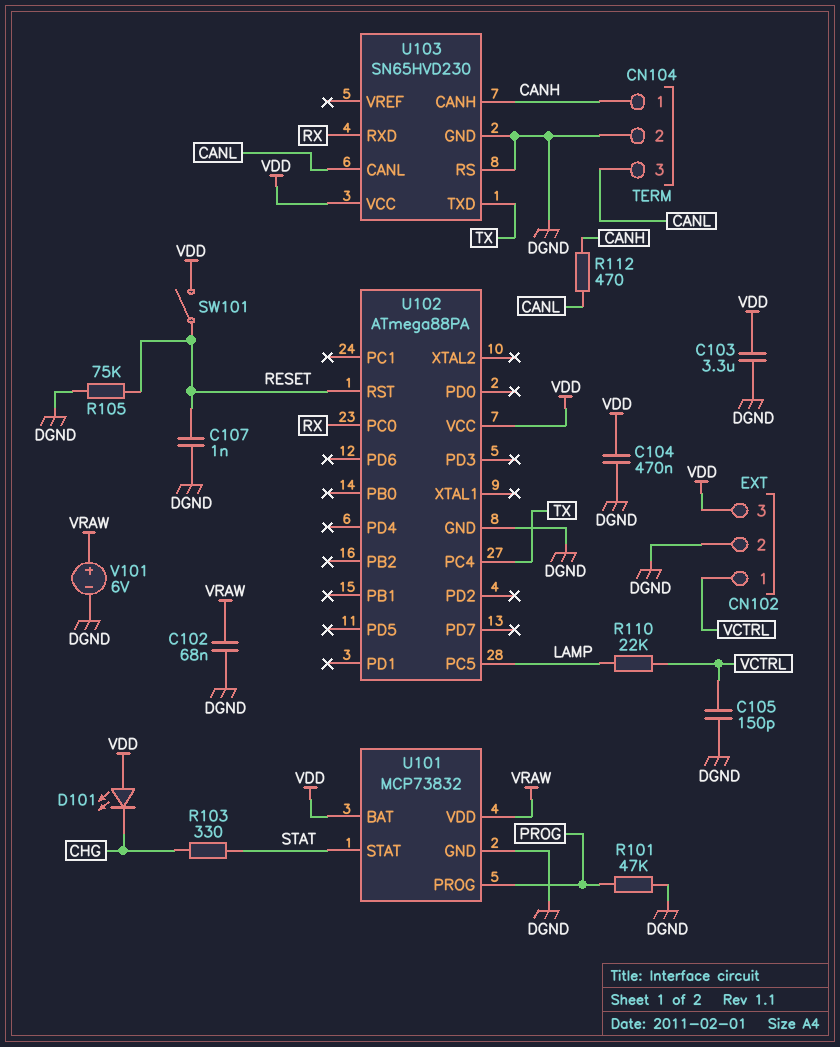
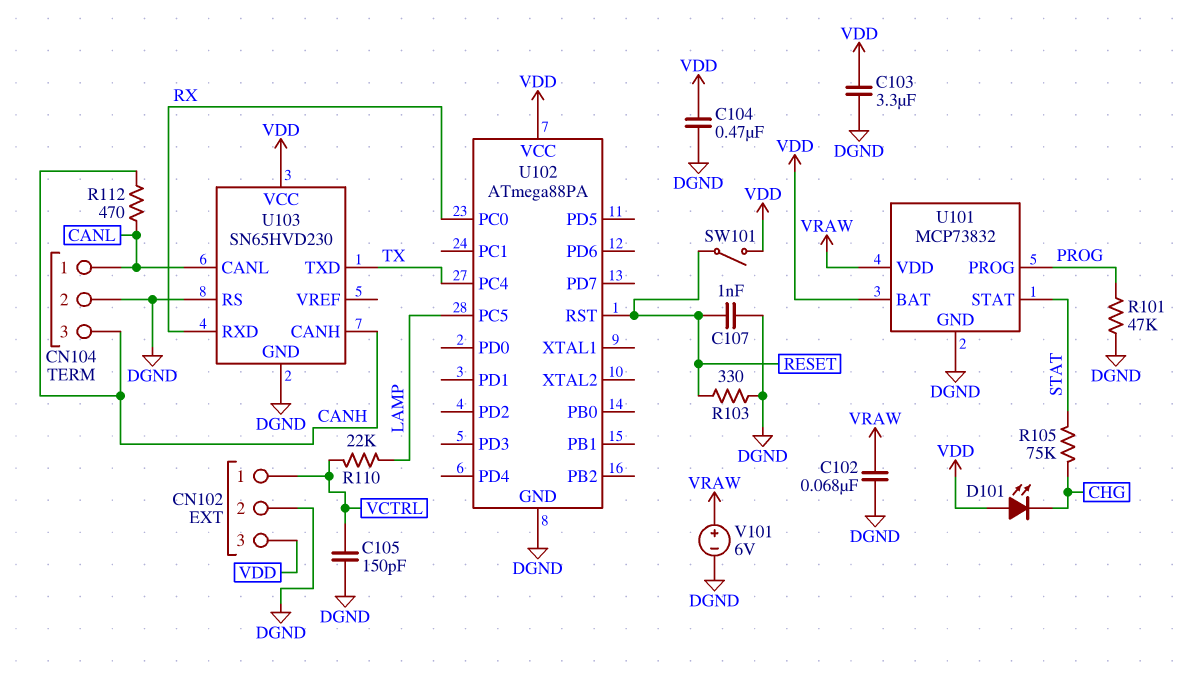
CN104 pin 1: CANH -> CANL
CN104 pin 3: CANL -> CANH
R103: 330 (CHG, STAT) -> 330 (DGND, RESET)
R105: 75k (DGND, RESET) -> 75k (CHG, STAT)

